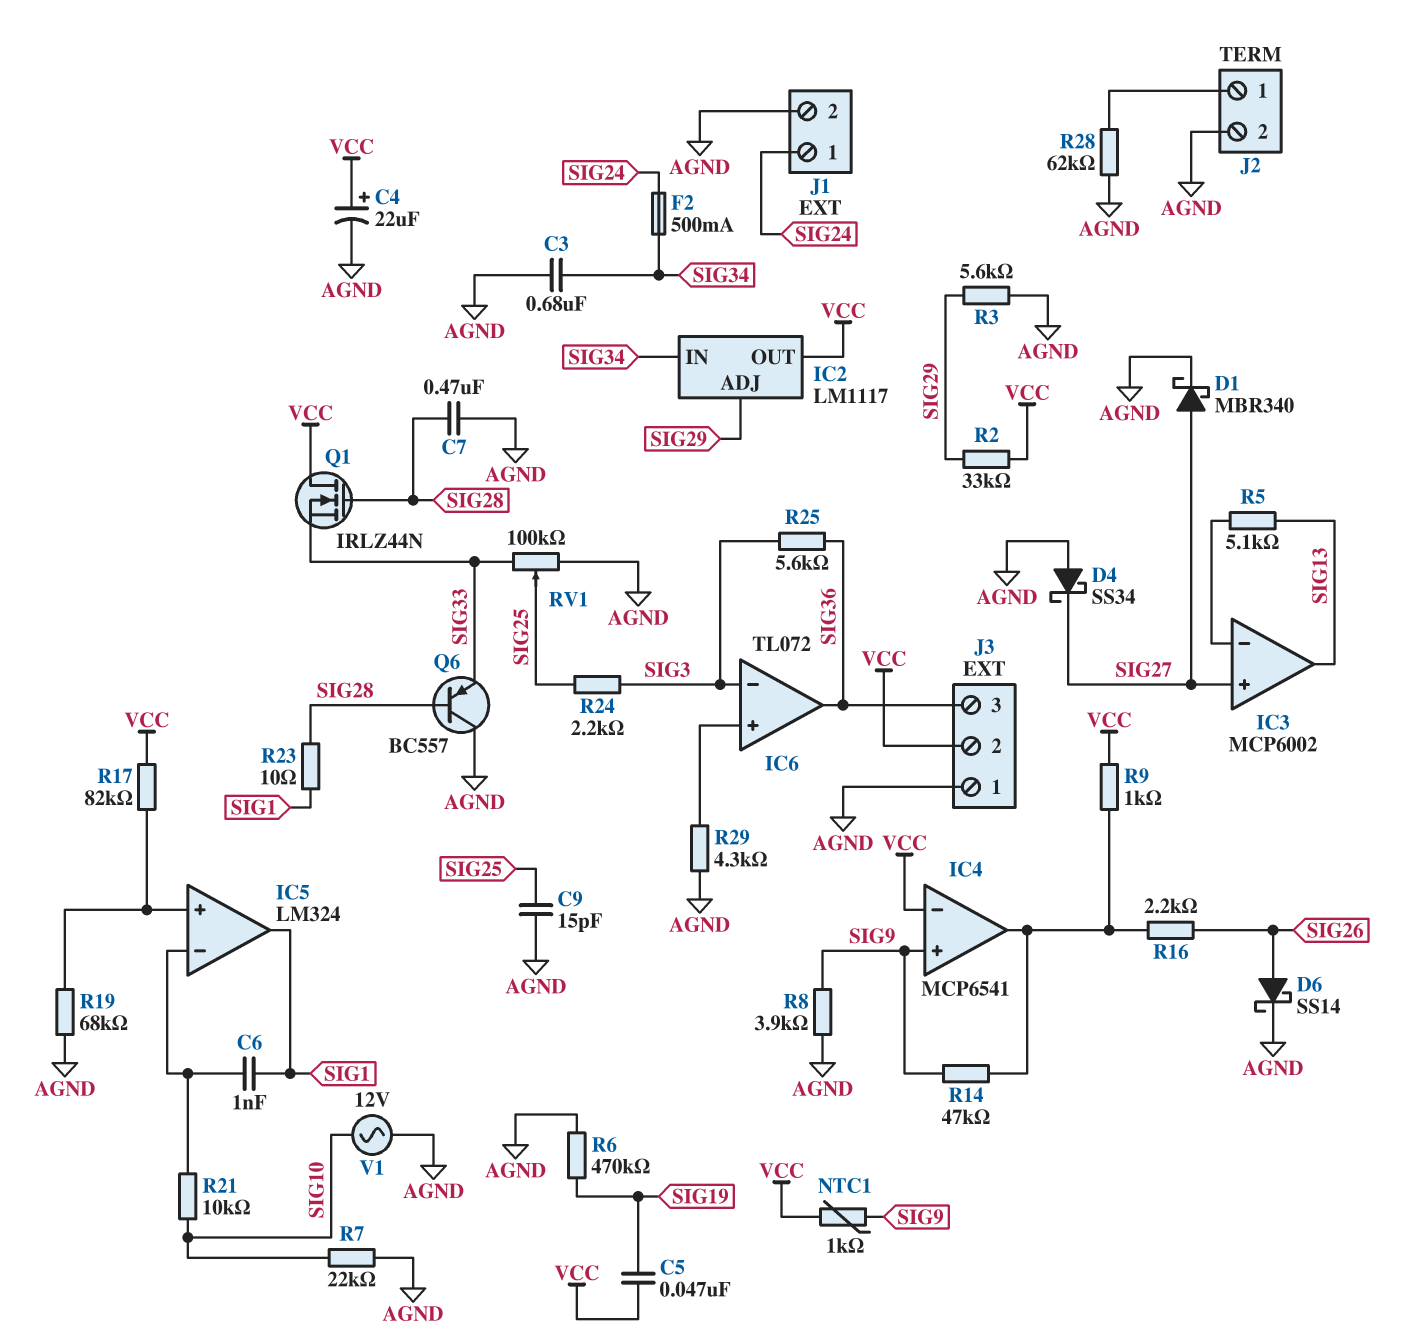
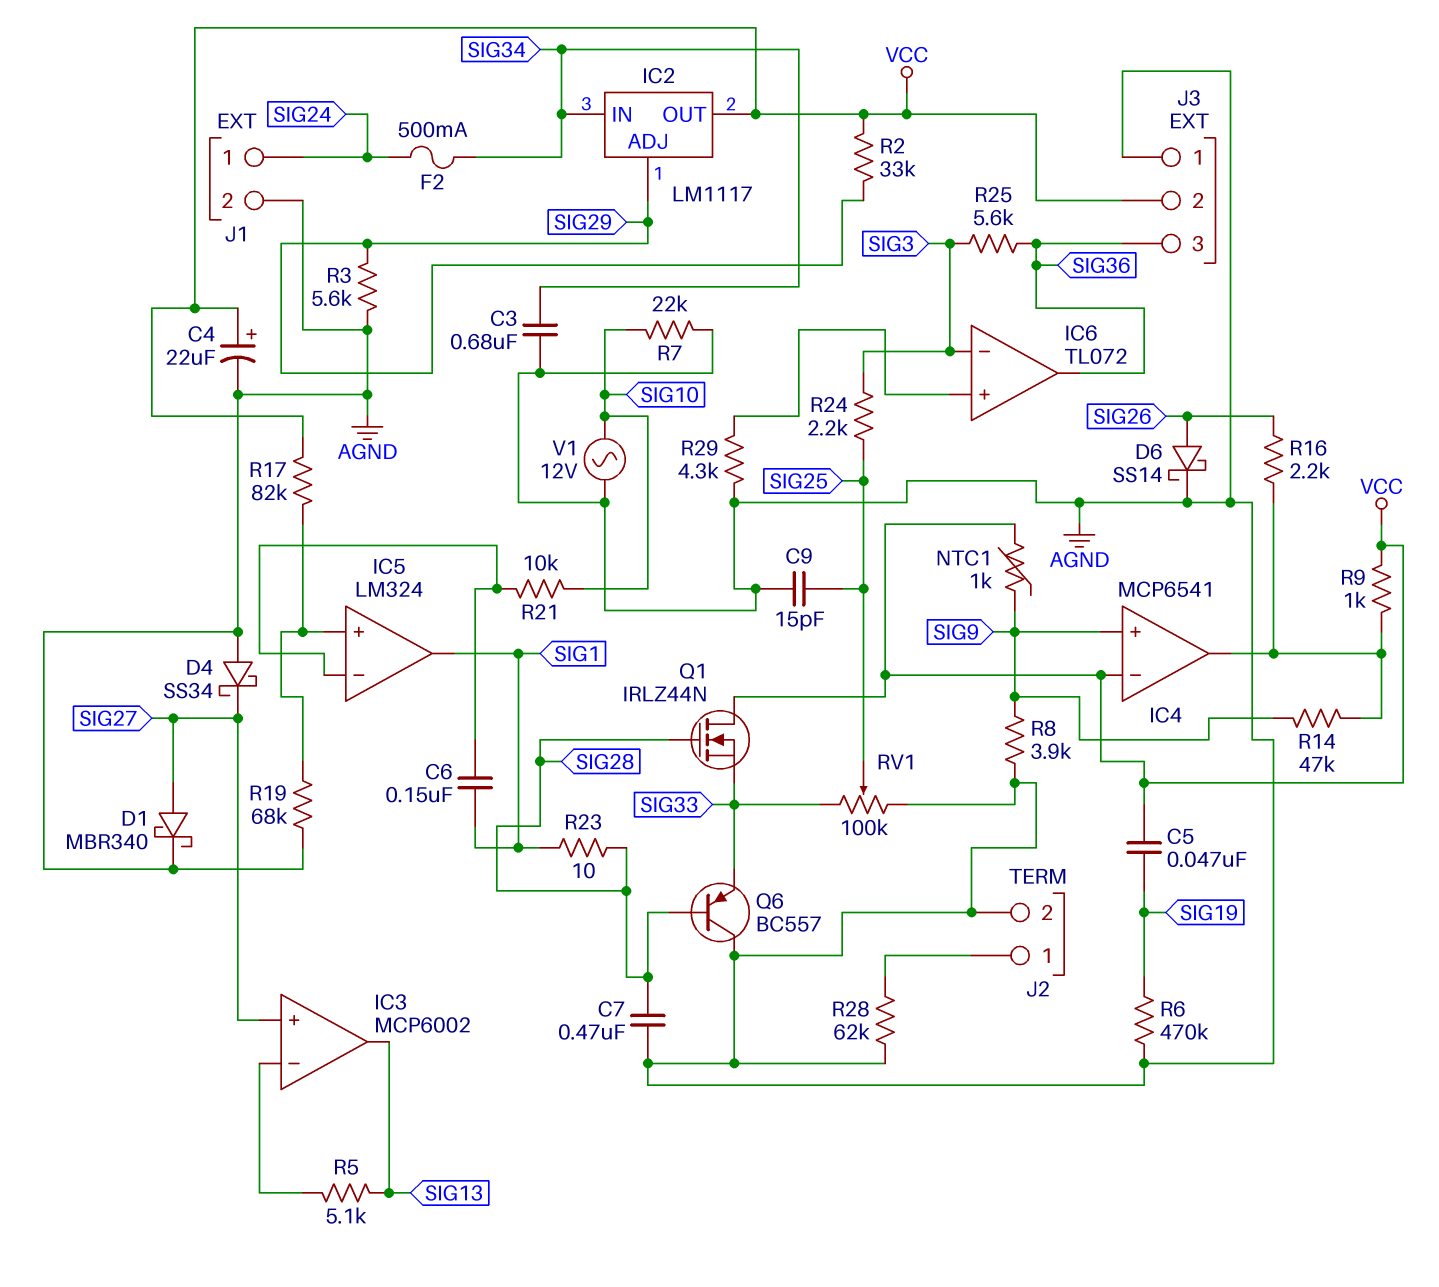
C6: 1nF (IC5/in-, SIG1) -> 150nF (IC5/in-, SIG1)

